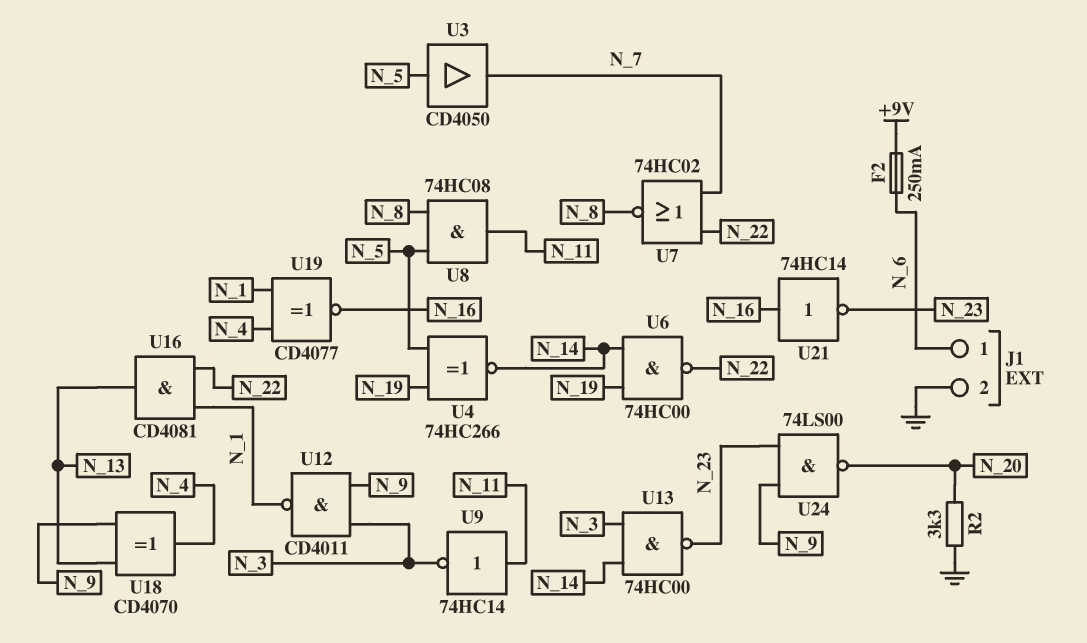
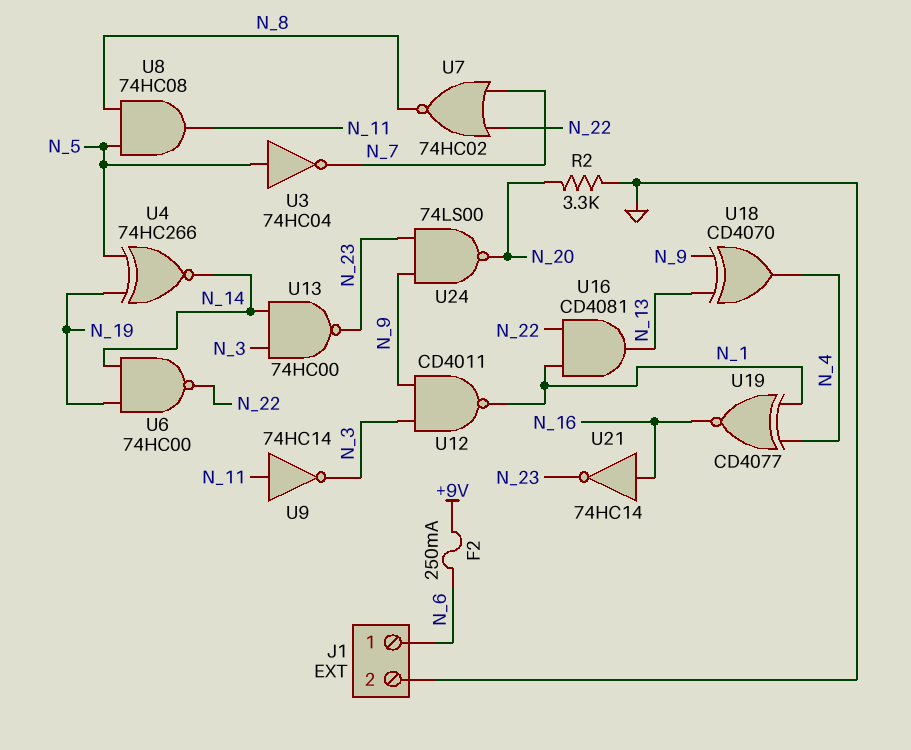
U3: buffer CD4050 (in N_5, out N_7) -> NOT 74HC04 (in N_5, out N_7)

